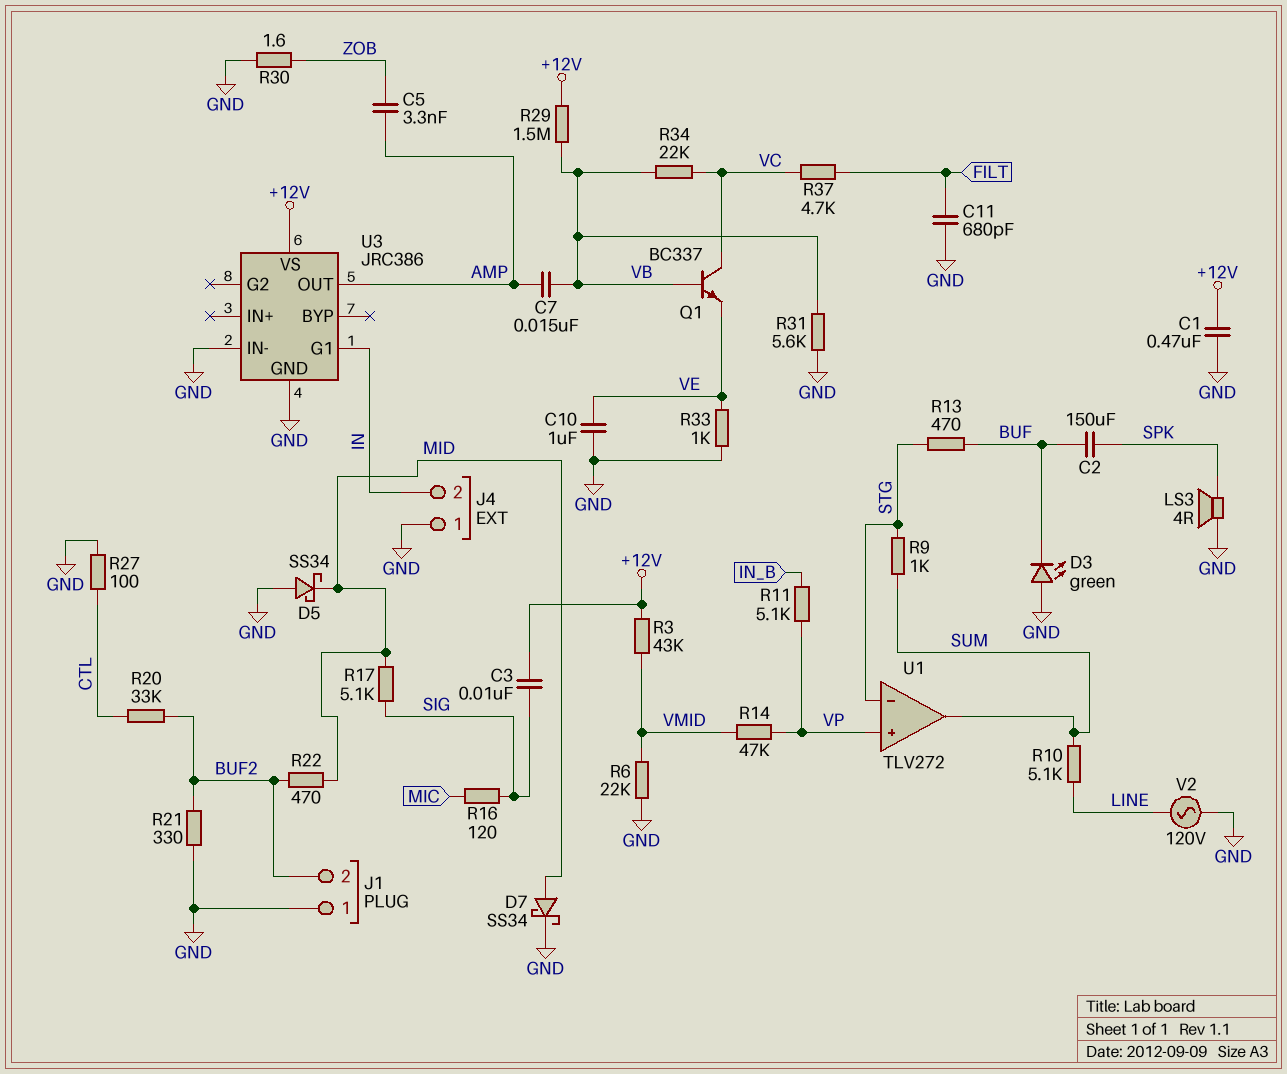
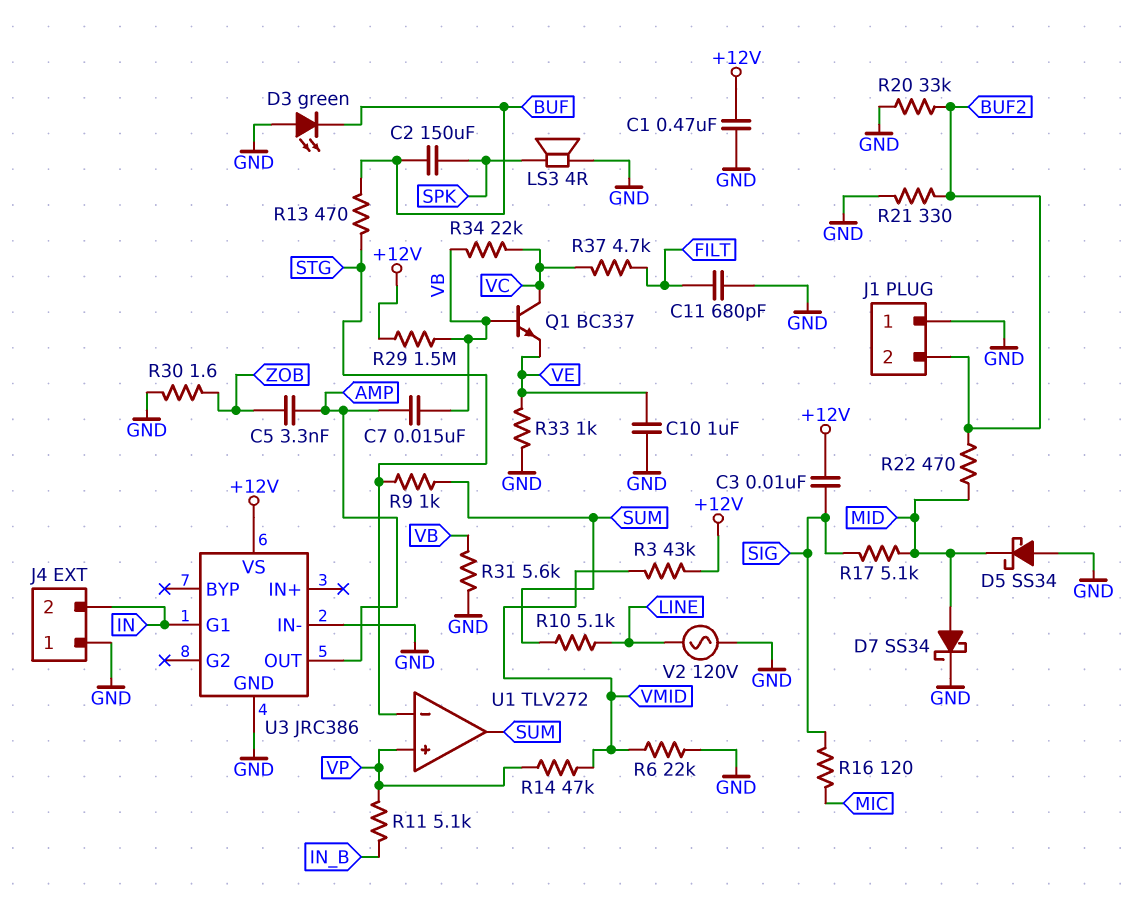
R20: 33k (BUF2, CTL) -> 33k (BUF2, GND)
R27: 100 (CTL, GND) -> none

